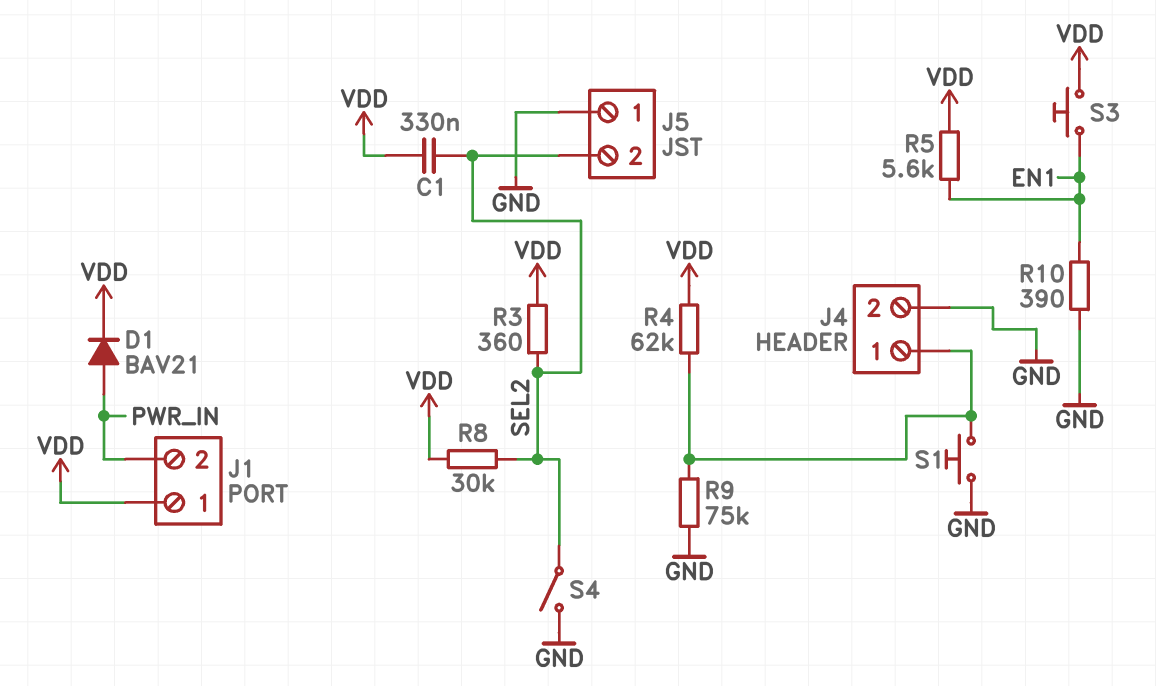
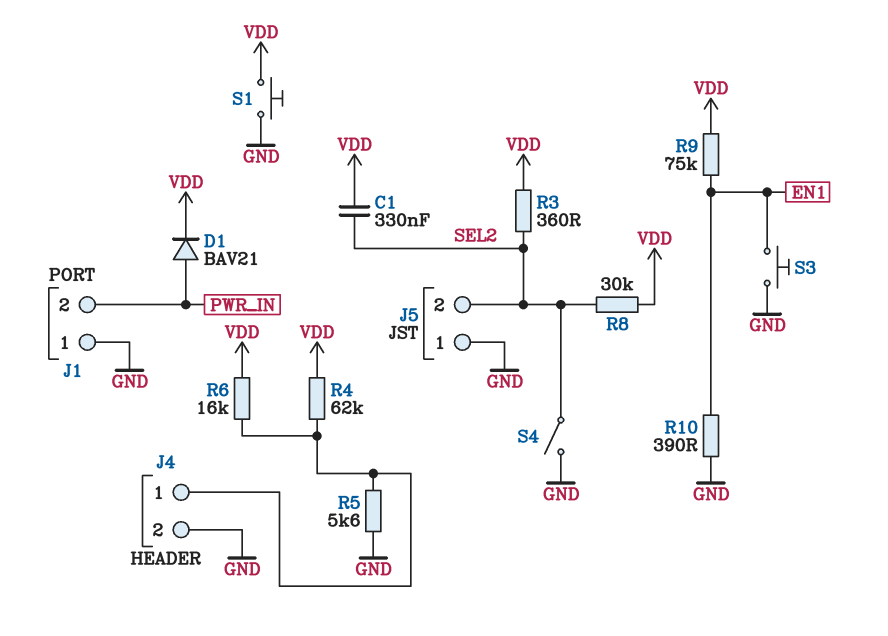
J1 pin 1: VDD -> GND
R5: 5.6k (EN1, VDD) -> 5.6k (GND, J4/1)
R6: none -> 16k (J4/1, VDD)
R9: 75k (GND, J4/1) -> 75k (EN1, VDD)
S1: button (GND, J4/1) -> button (GND, VDD)
S3: button (EN1, VDD) -> button (EN1, GND)

